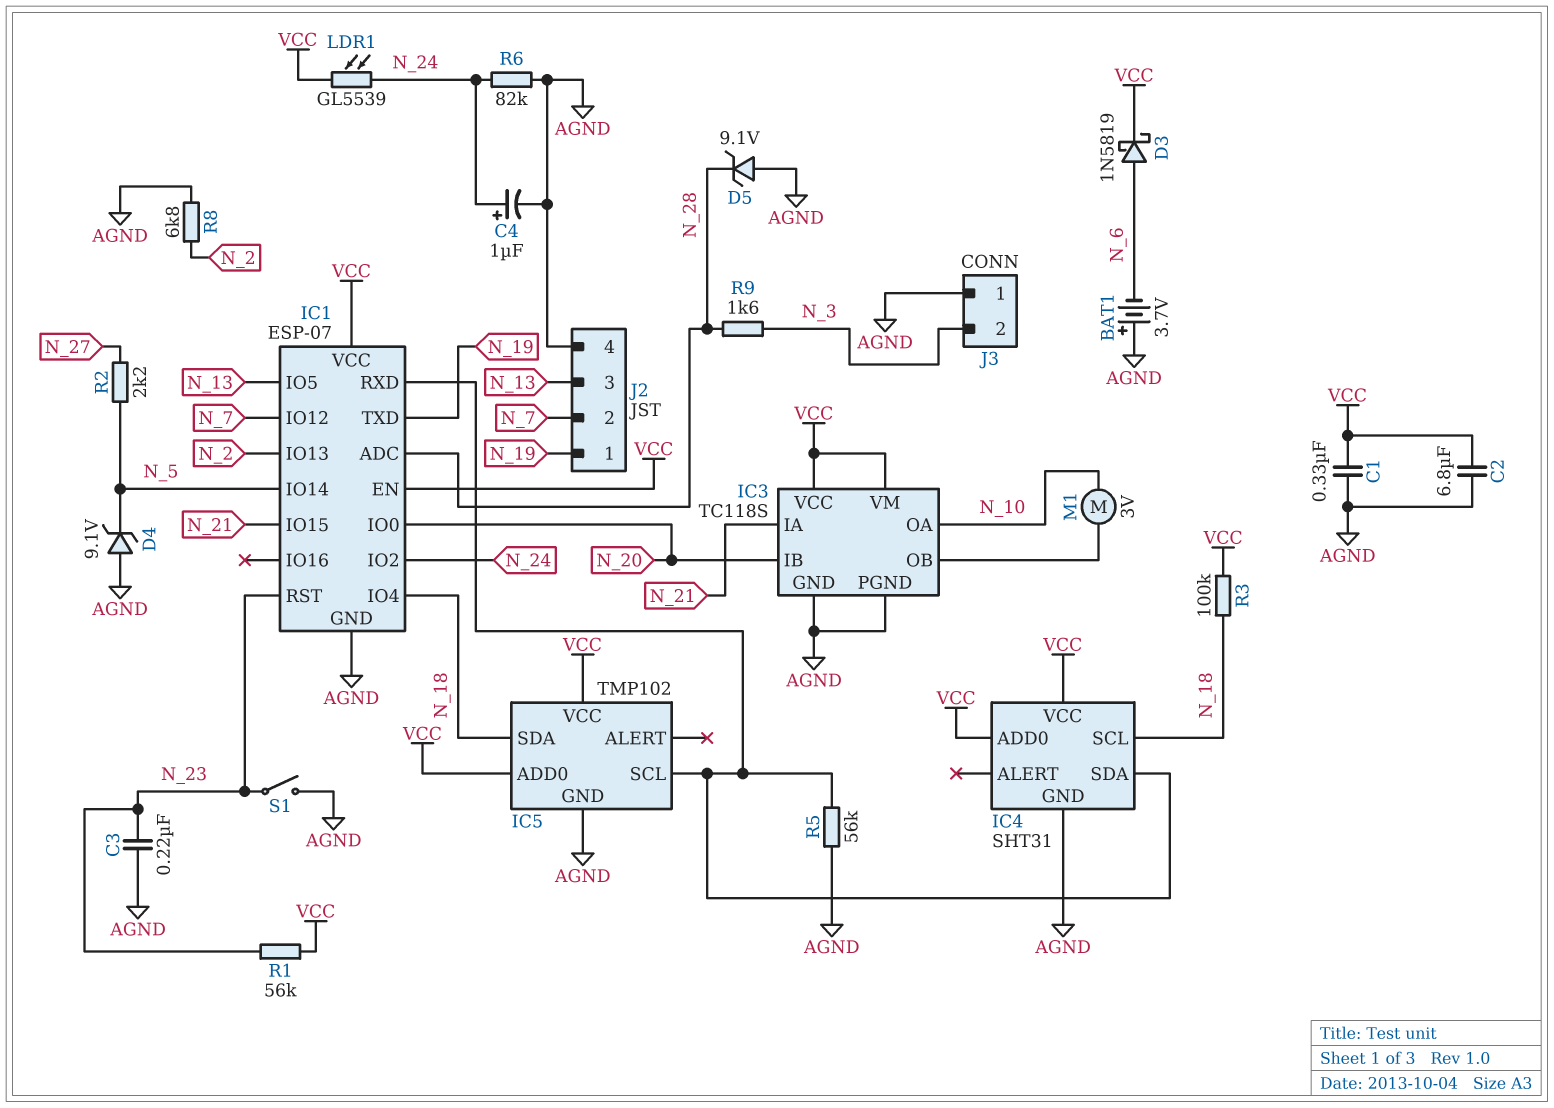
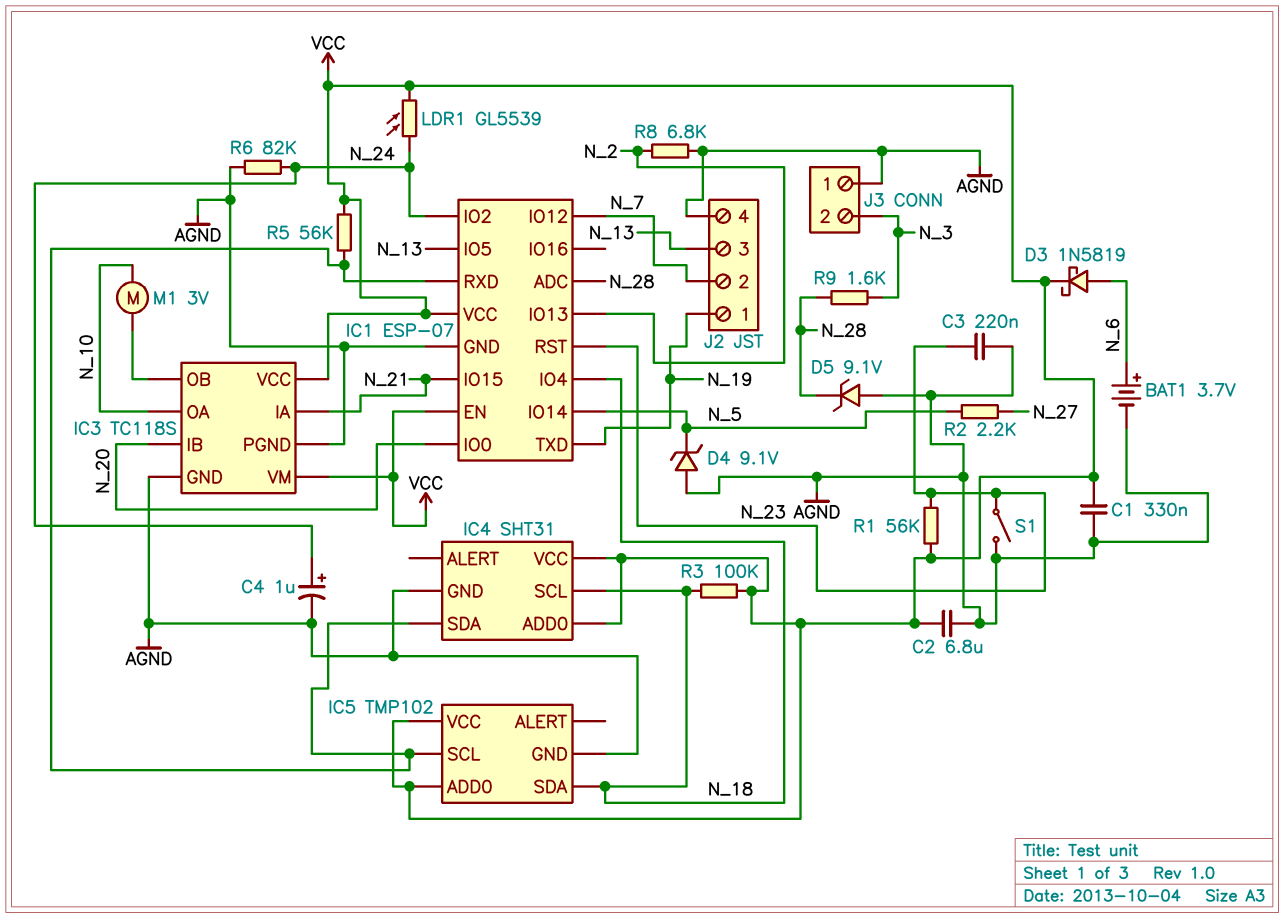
BAT1: 3.7V (plus AGND, minus N_6) -> 3.7V (plus N_6, minus AGND)
R5: 56k (AGND, IC1/RXD) -> 56k (IC1/RXD, VCC)

